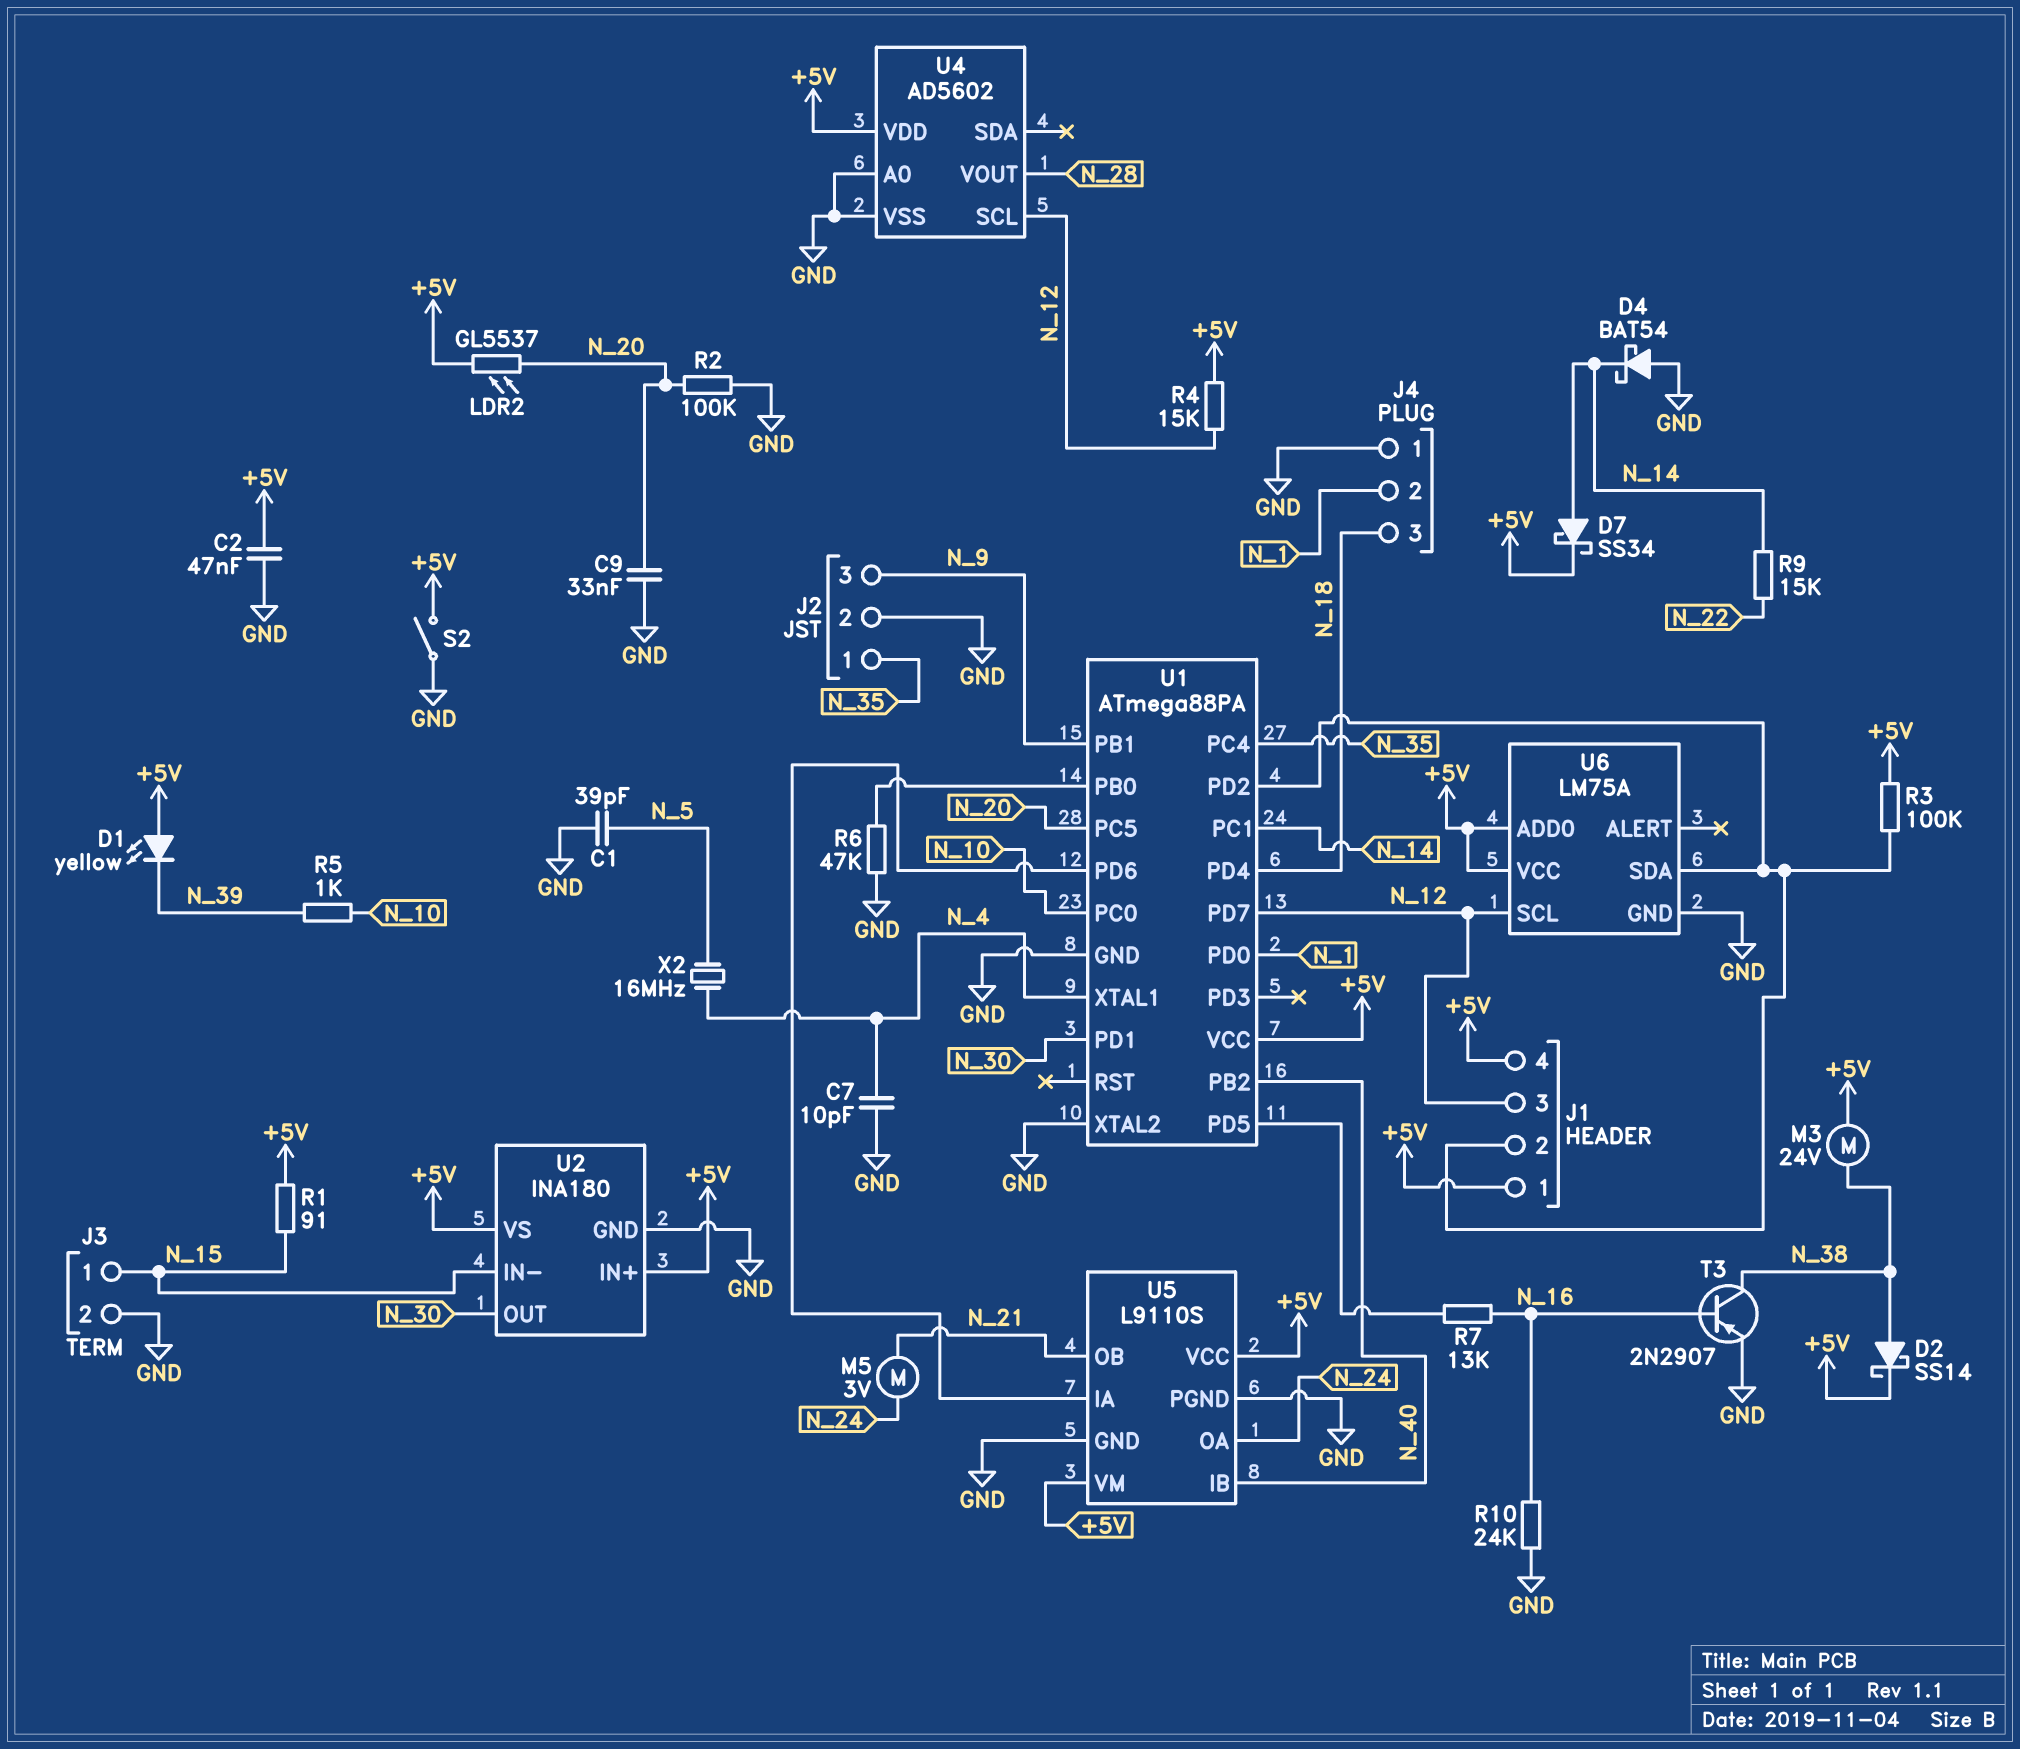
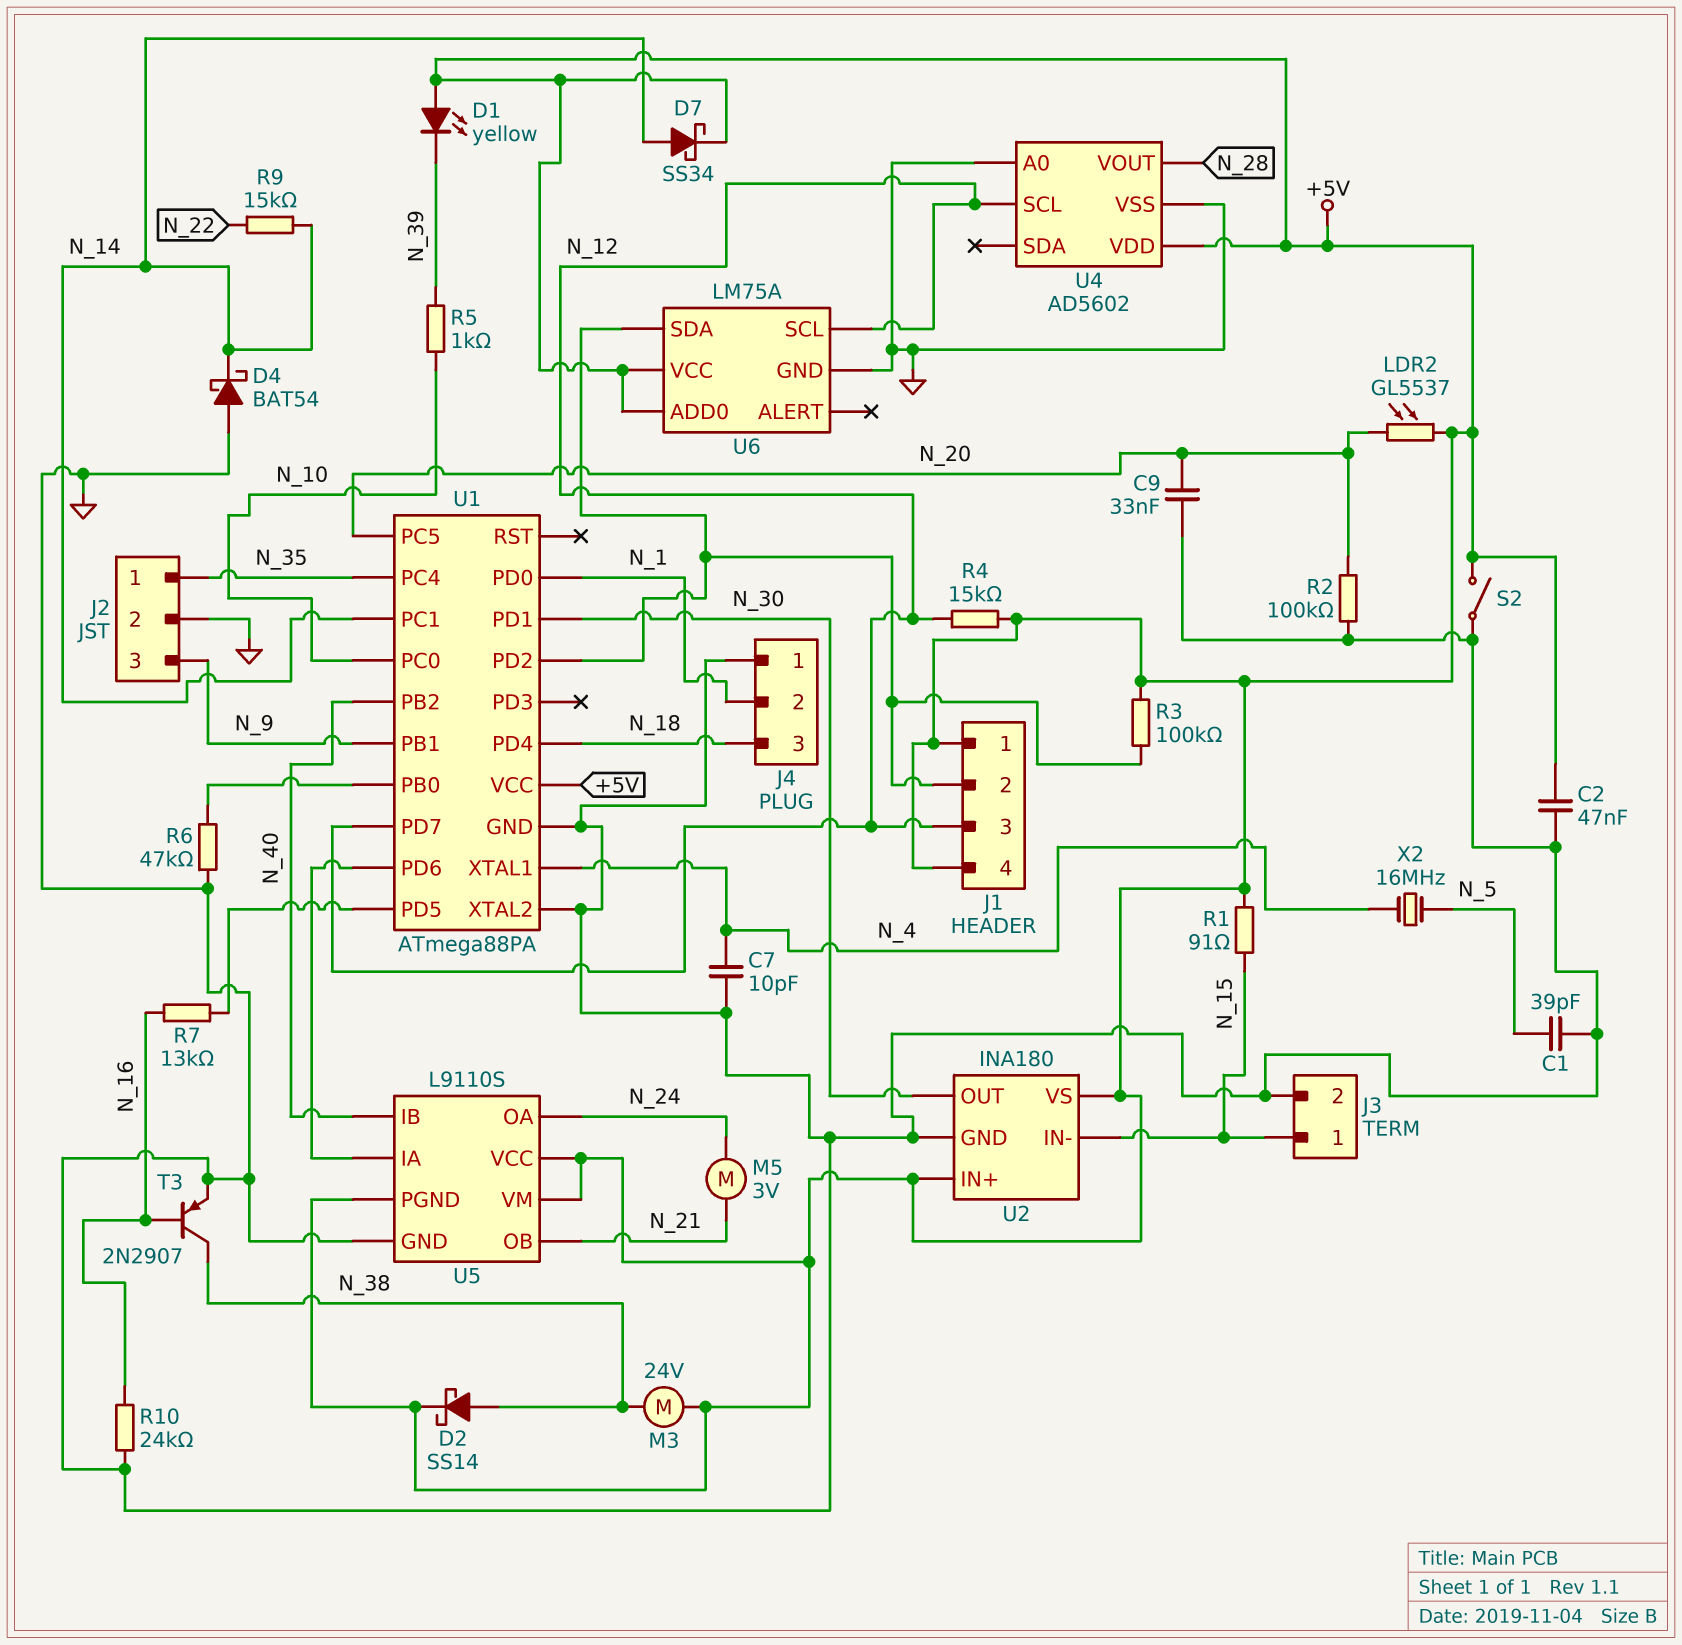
U5 pin PGND: GND -> +5V

